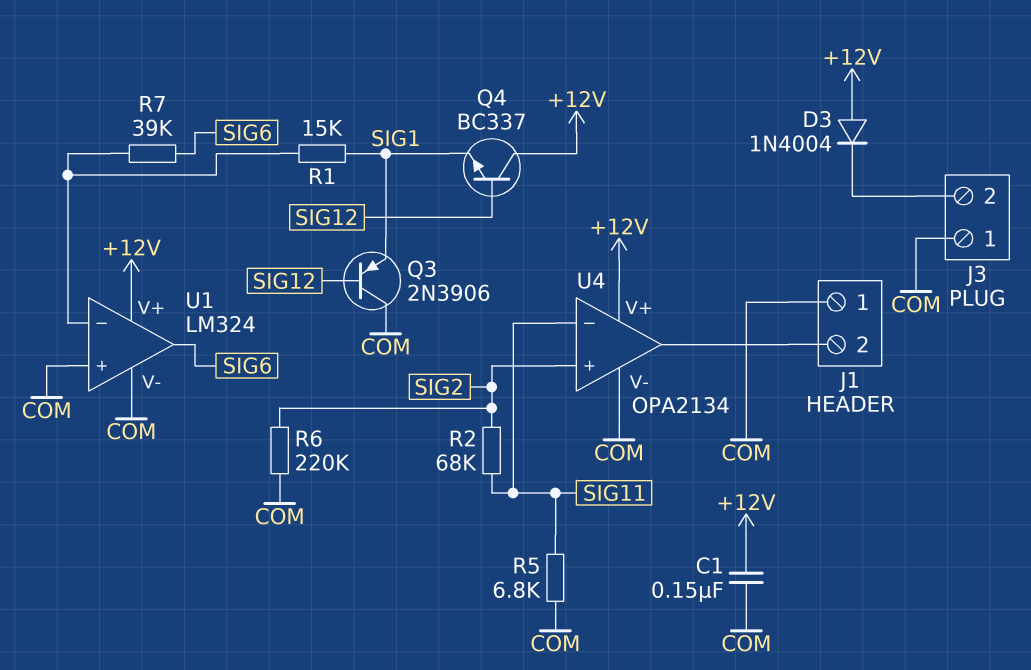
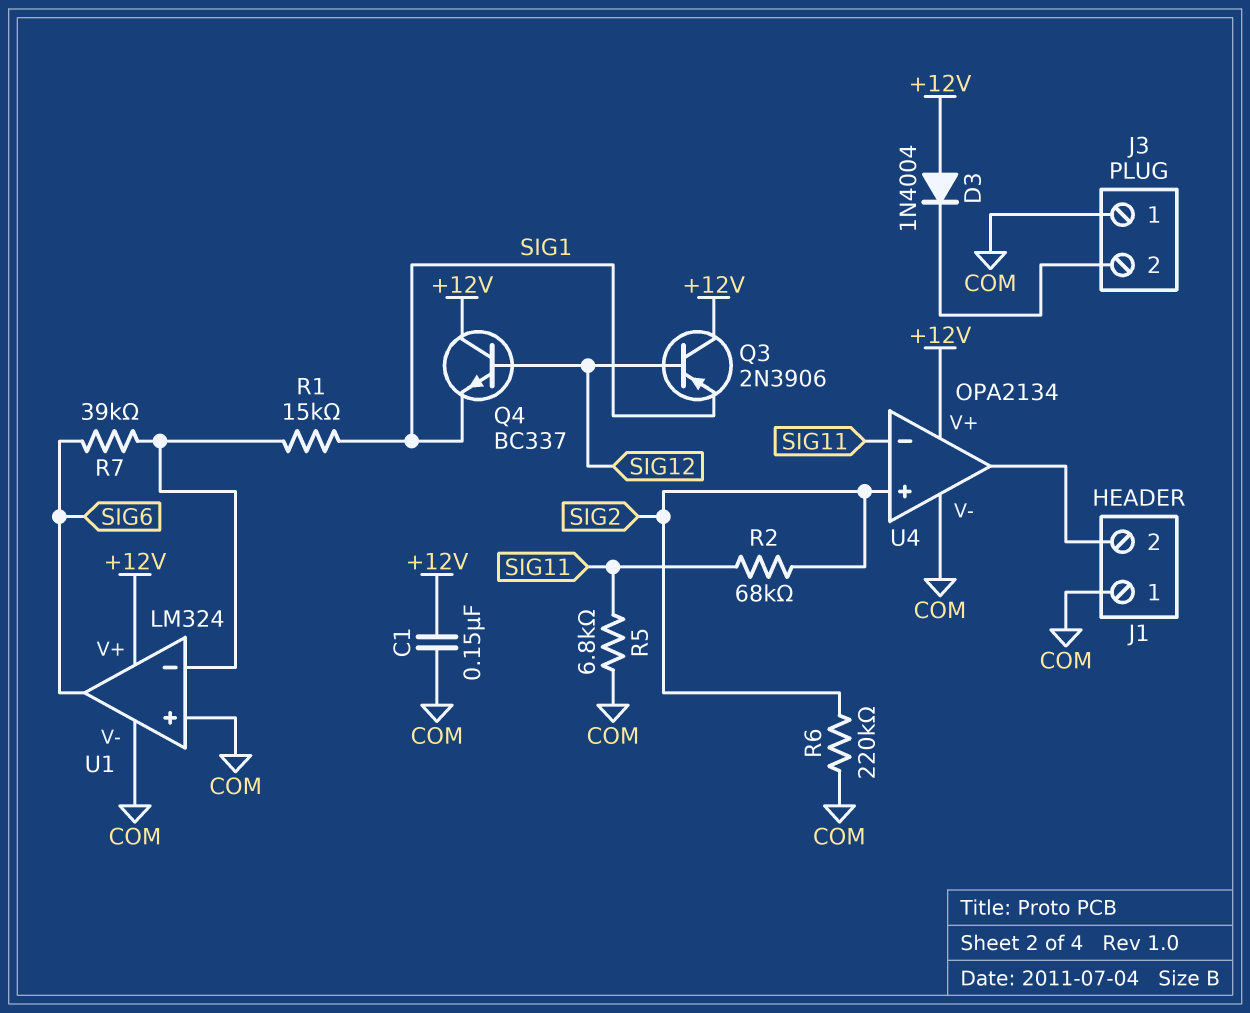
Q3: PNP 2N3906 (B SIG12, C COM, E SIG1) -> PNP 2N3906 (B SIG12, C +12V, E SIG1)

